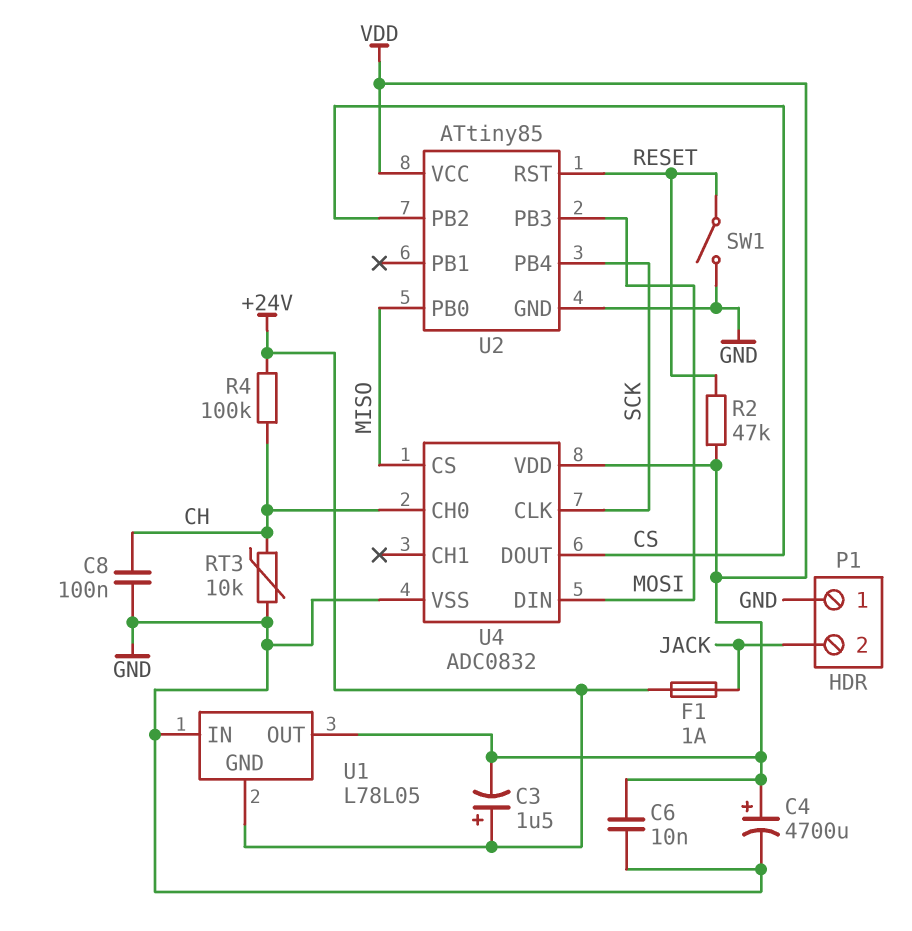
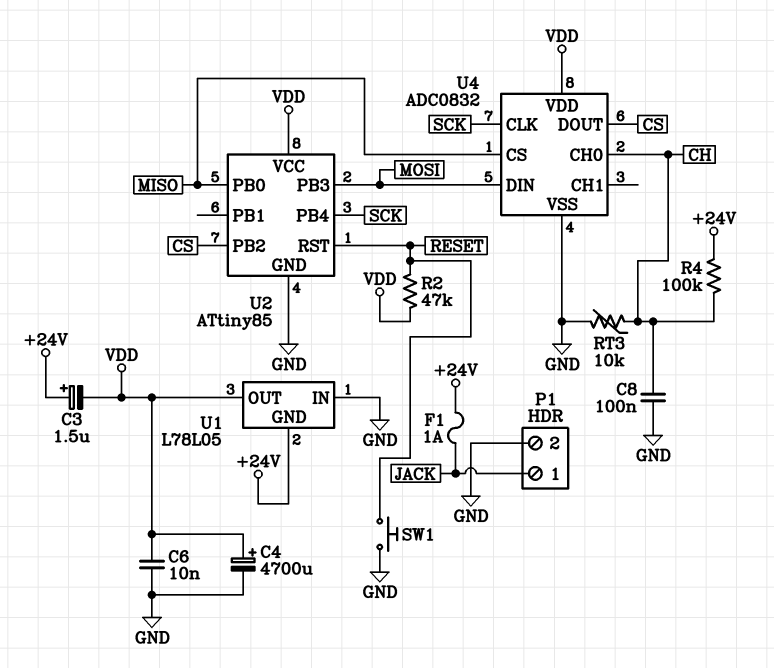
P1 pin 1: GND -> JACK
P1 pin 2: JACK -> GND
SW1: switch (GND, RESET) -> button (GND, RESET)

